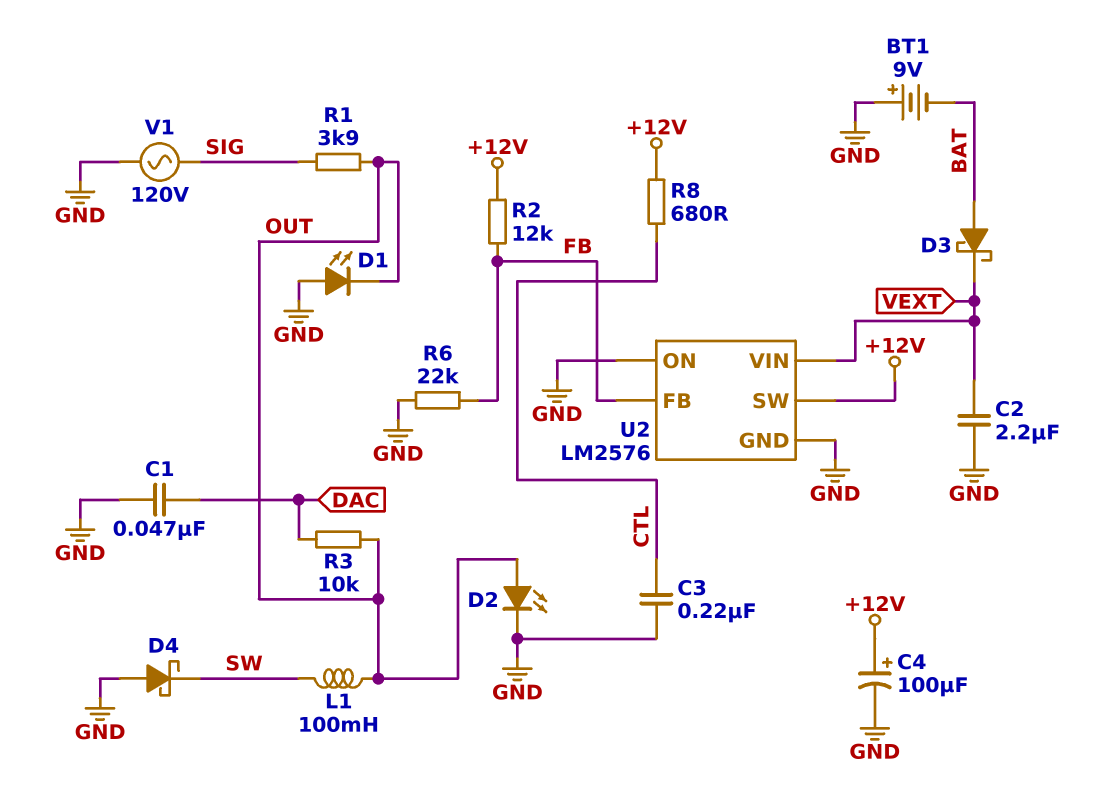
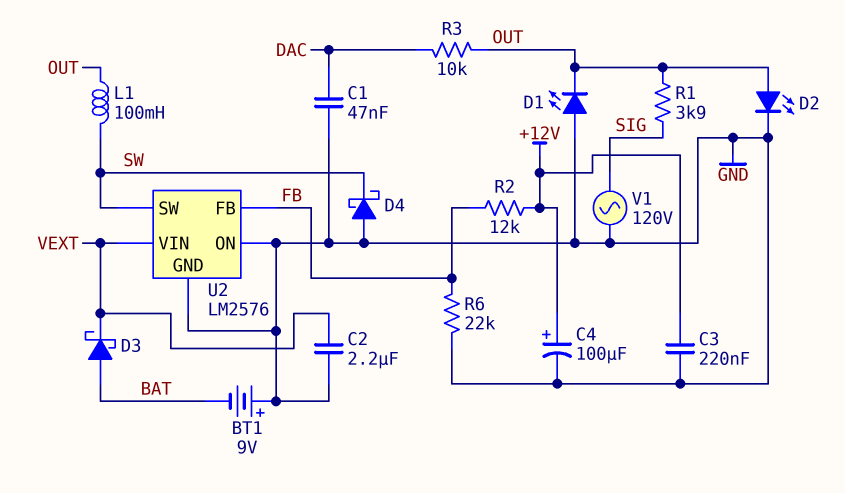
C3: 220nF (CTL, GND) -> 220nF (+12V, GND)
R8: 680 (+12V, CTL) -> none
U2 pin SW: +12V -> SW

